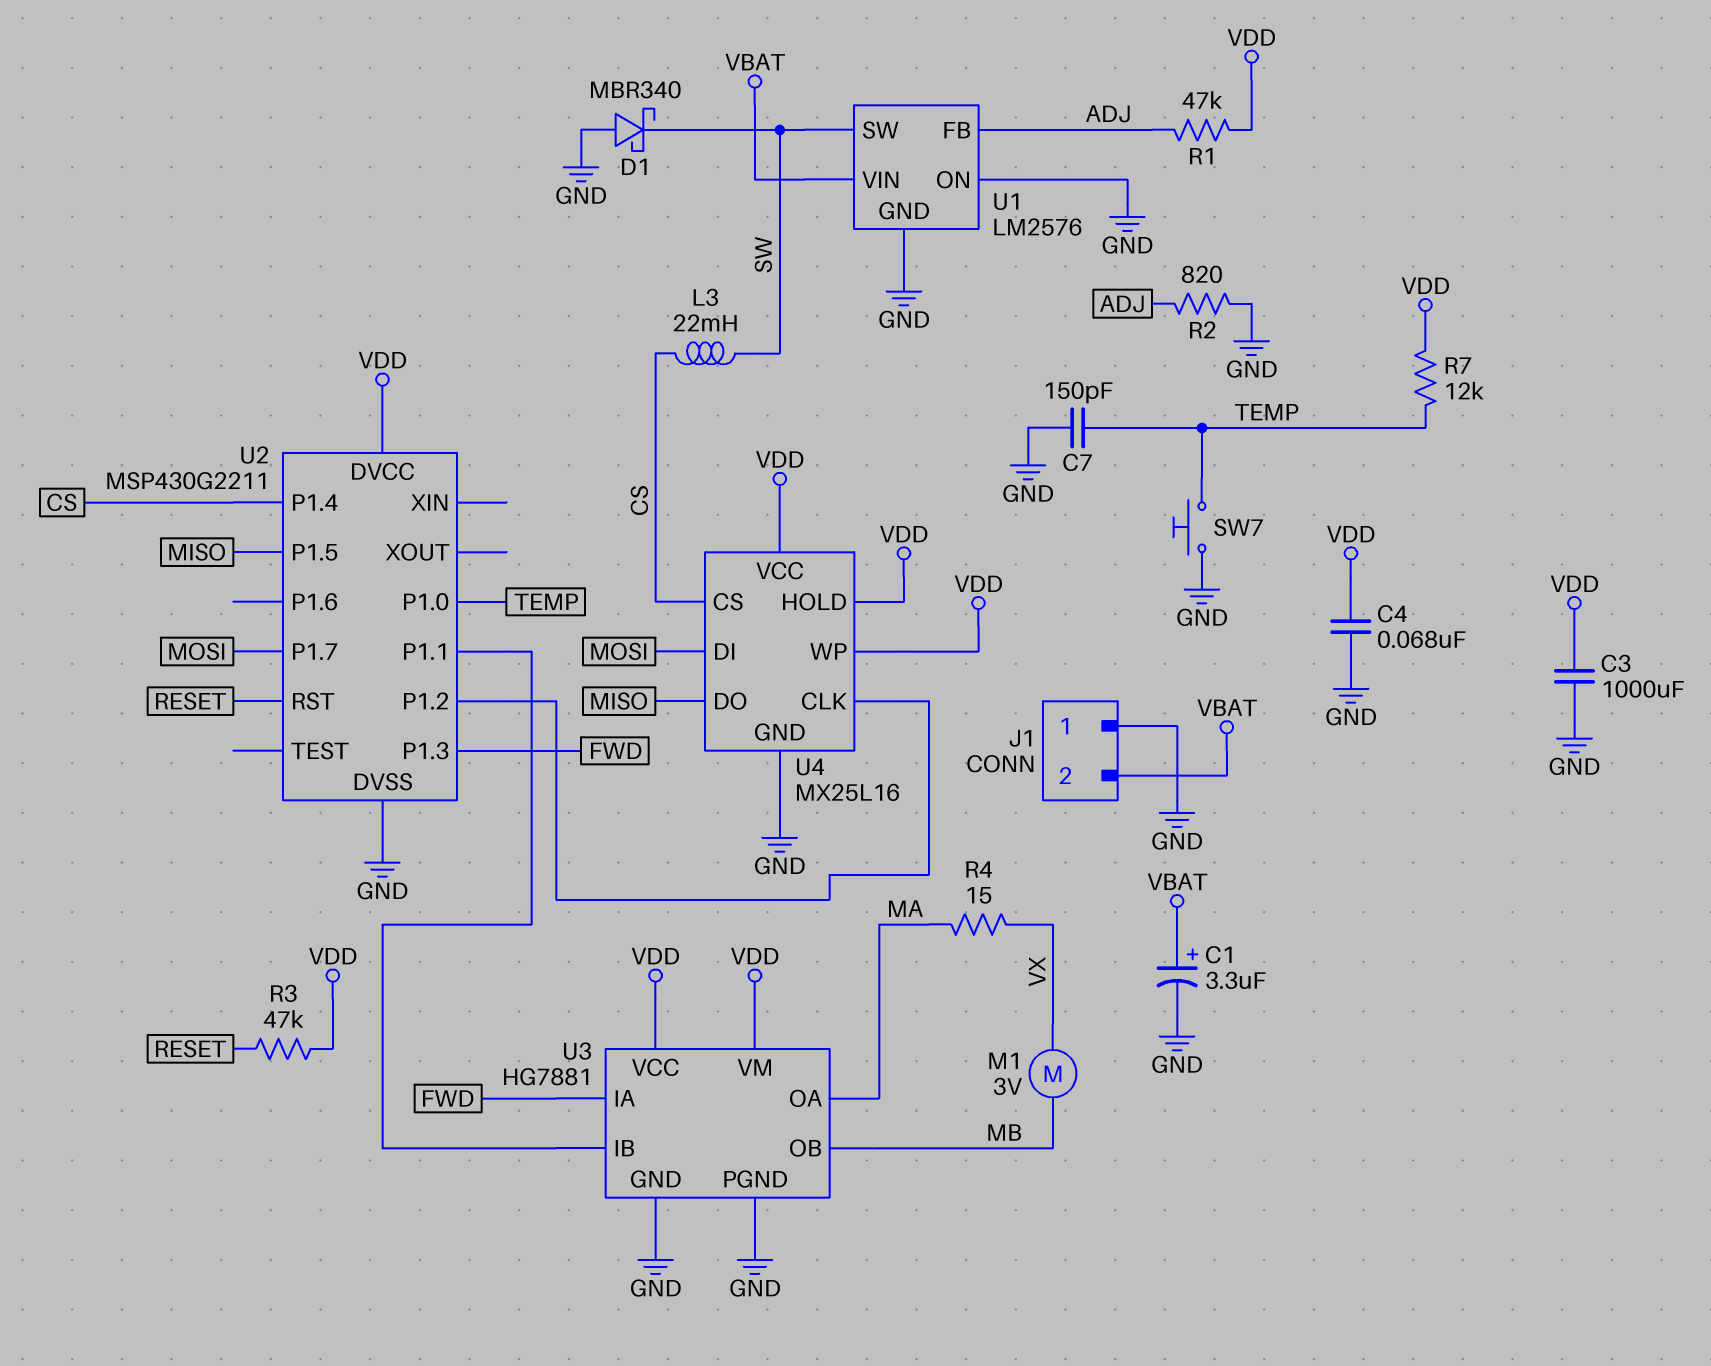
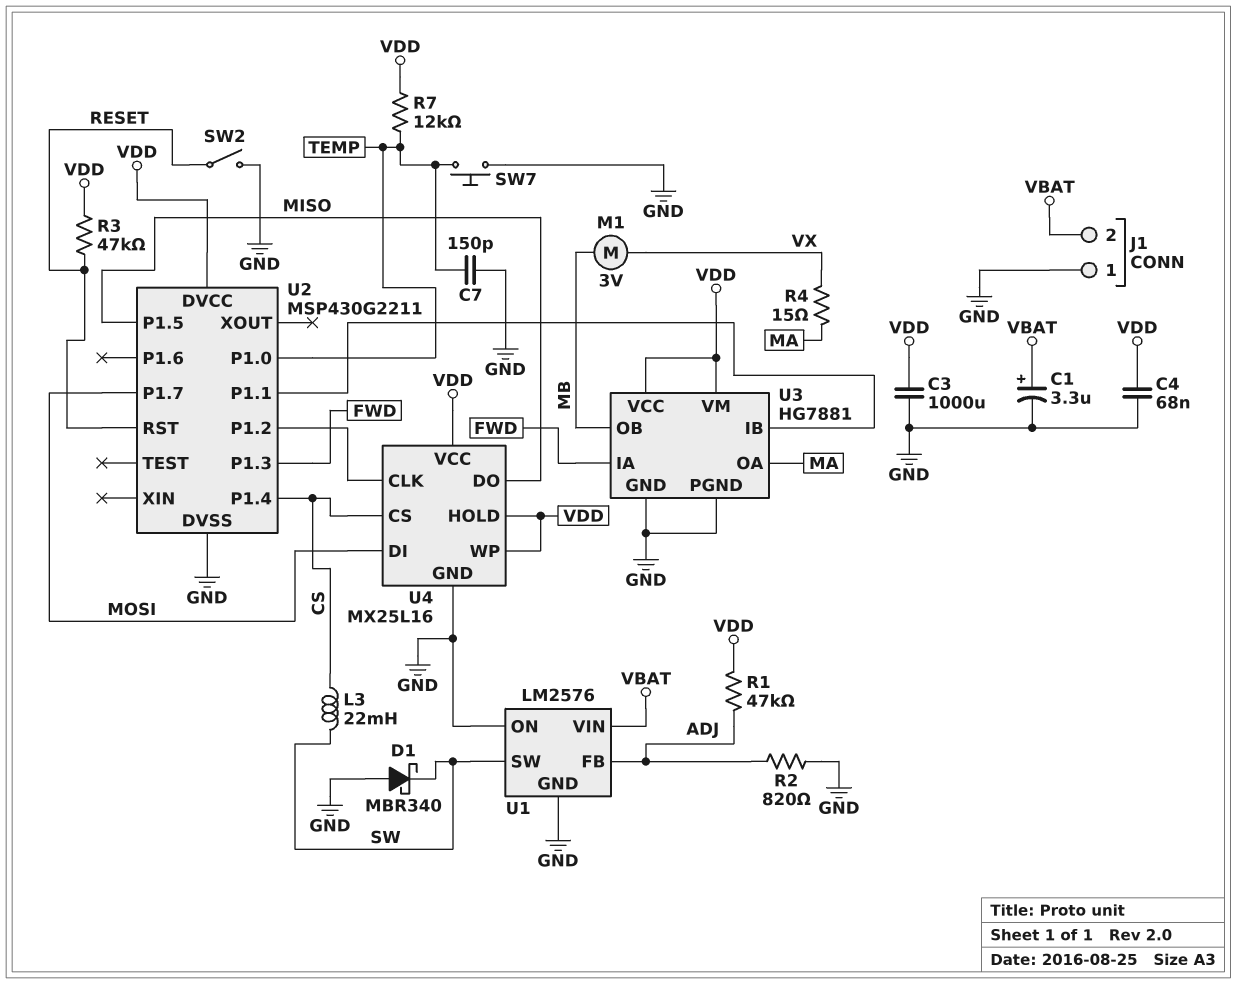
SW2: none -> switch (GND, RESET)

